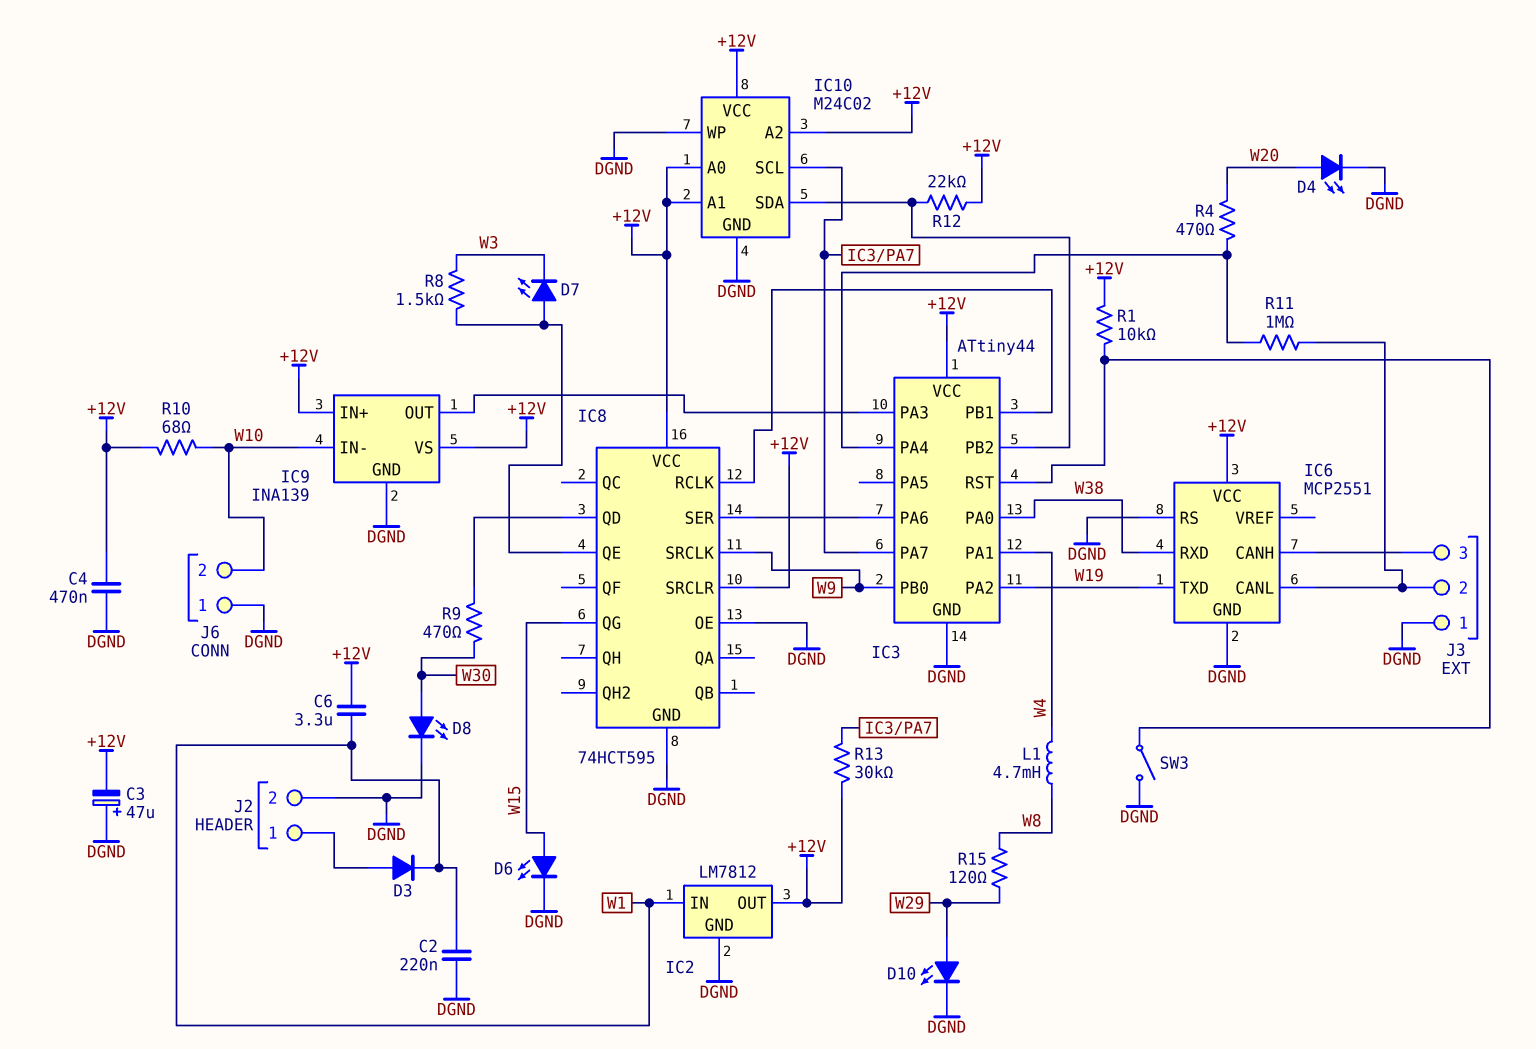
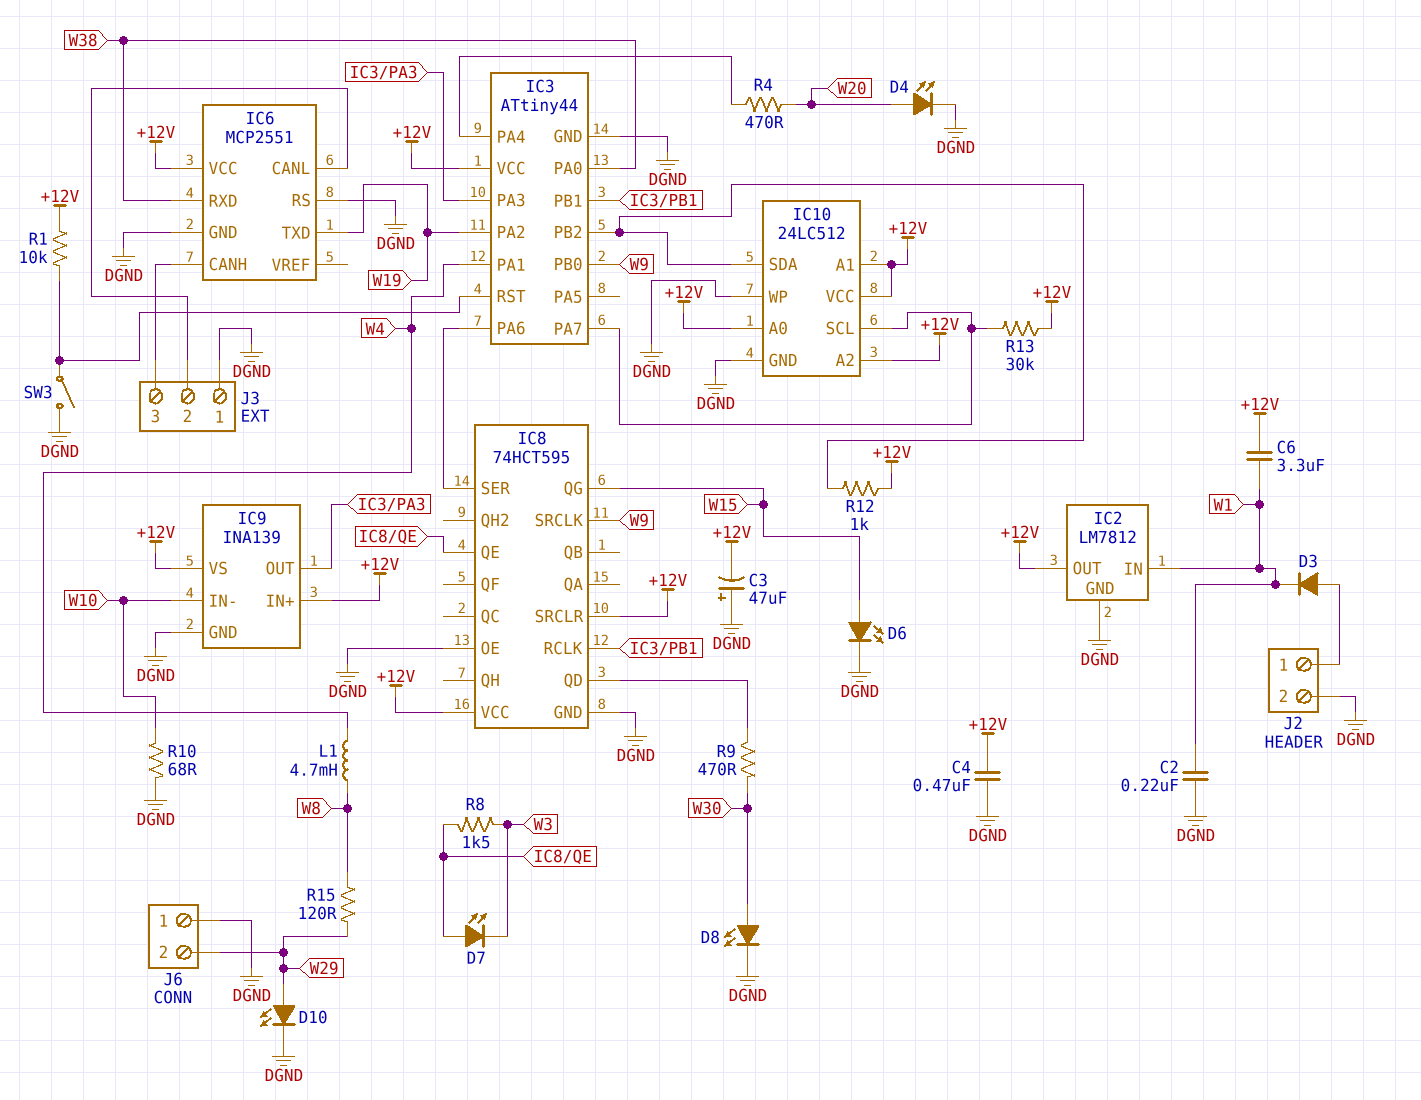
IC10: M24C02 -> 24LC512
J6 pin 2: W10 -> W29
R10: 68 (+12V, W10) -> 68 (DGND, W10)
R11: 1M (IC3/PA4, IC6/CANL) -> none
R12: 22k (+12V, IC3/PB2) -> 1k (+12V, IC3/PB2)

